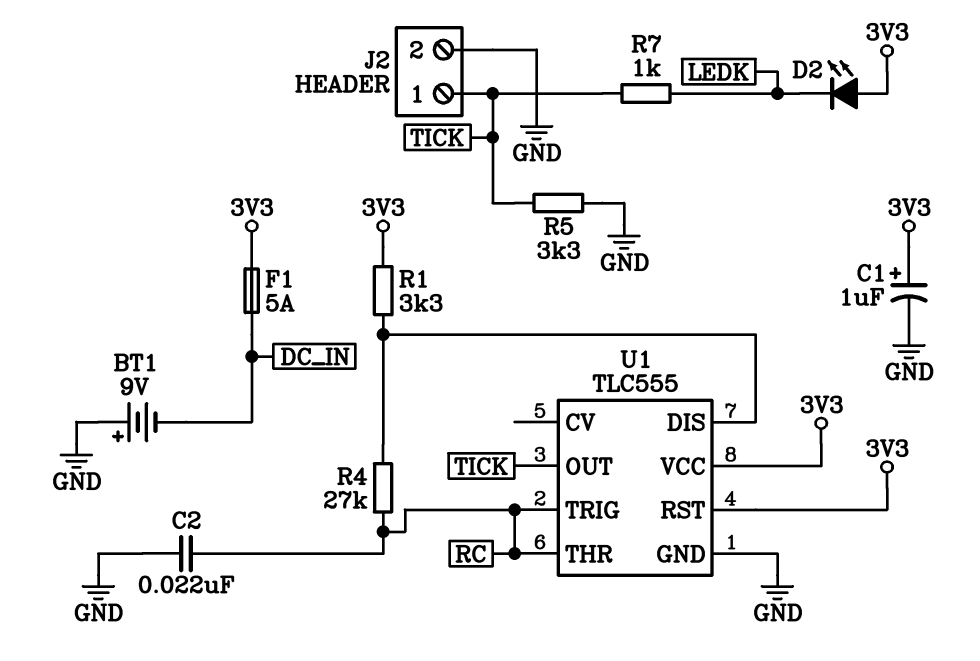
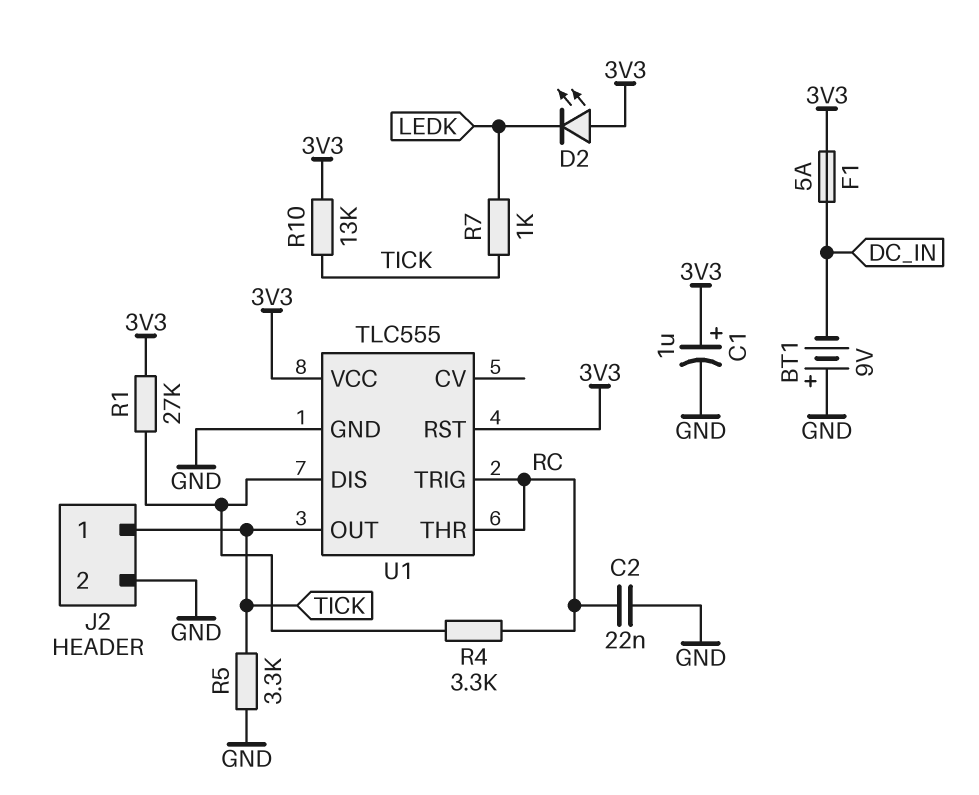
R1: 3.3k (3V3, U1/DIS) -> 27k (3V3, U1/DIS)
R4: 27k (RC, U1/DIS) -> 3.3k (RC, U1/DIS)
R10: none -> 13k (3V3, TICK)

